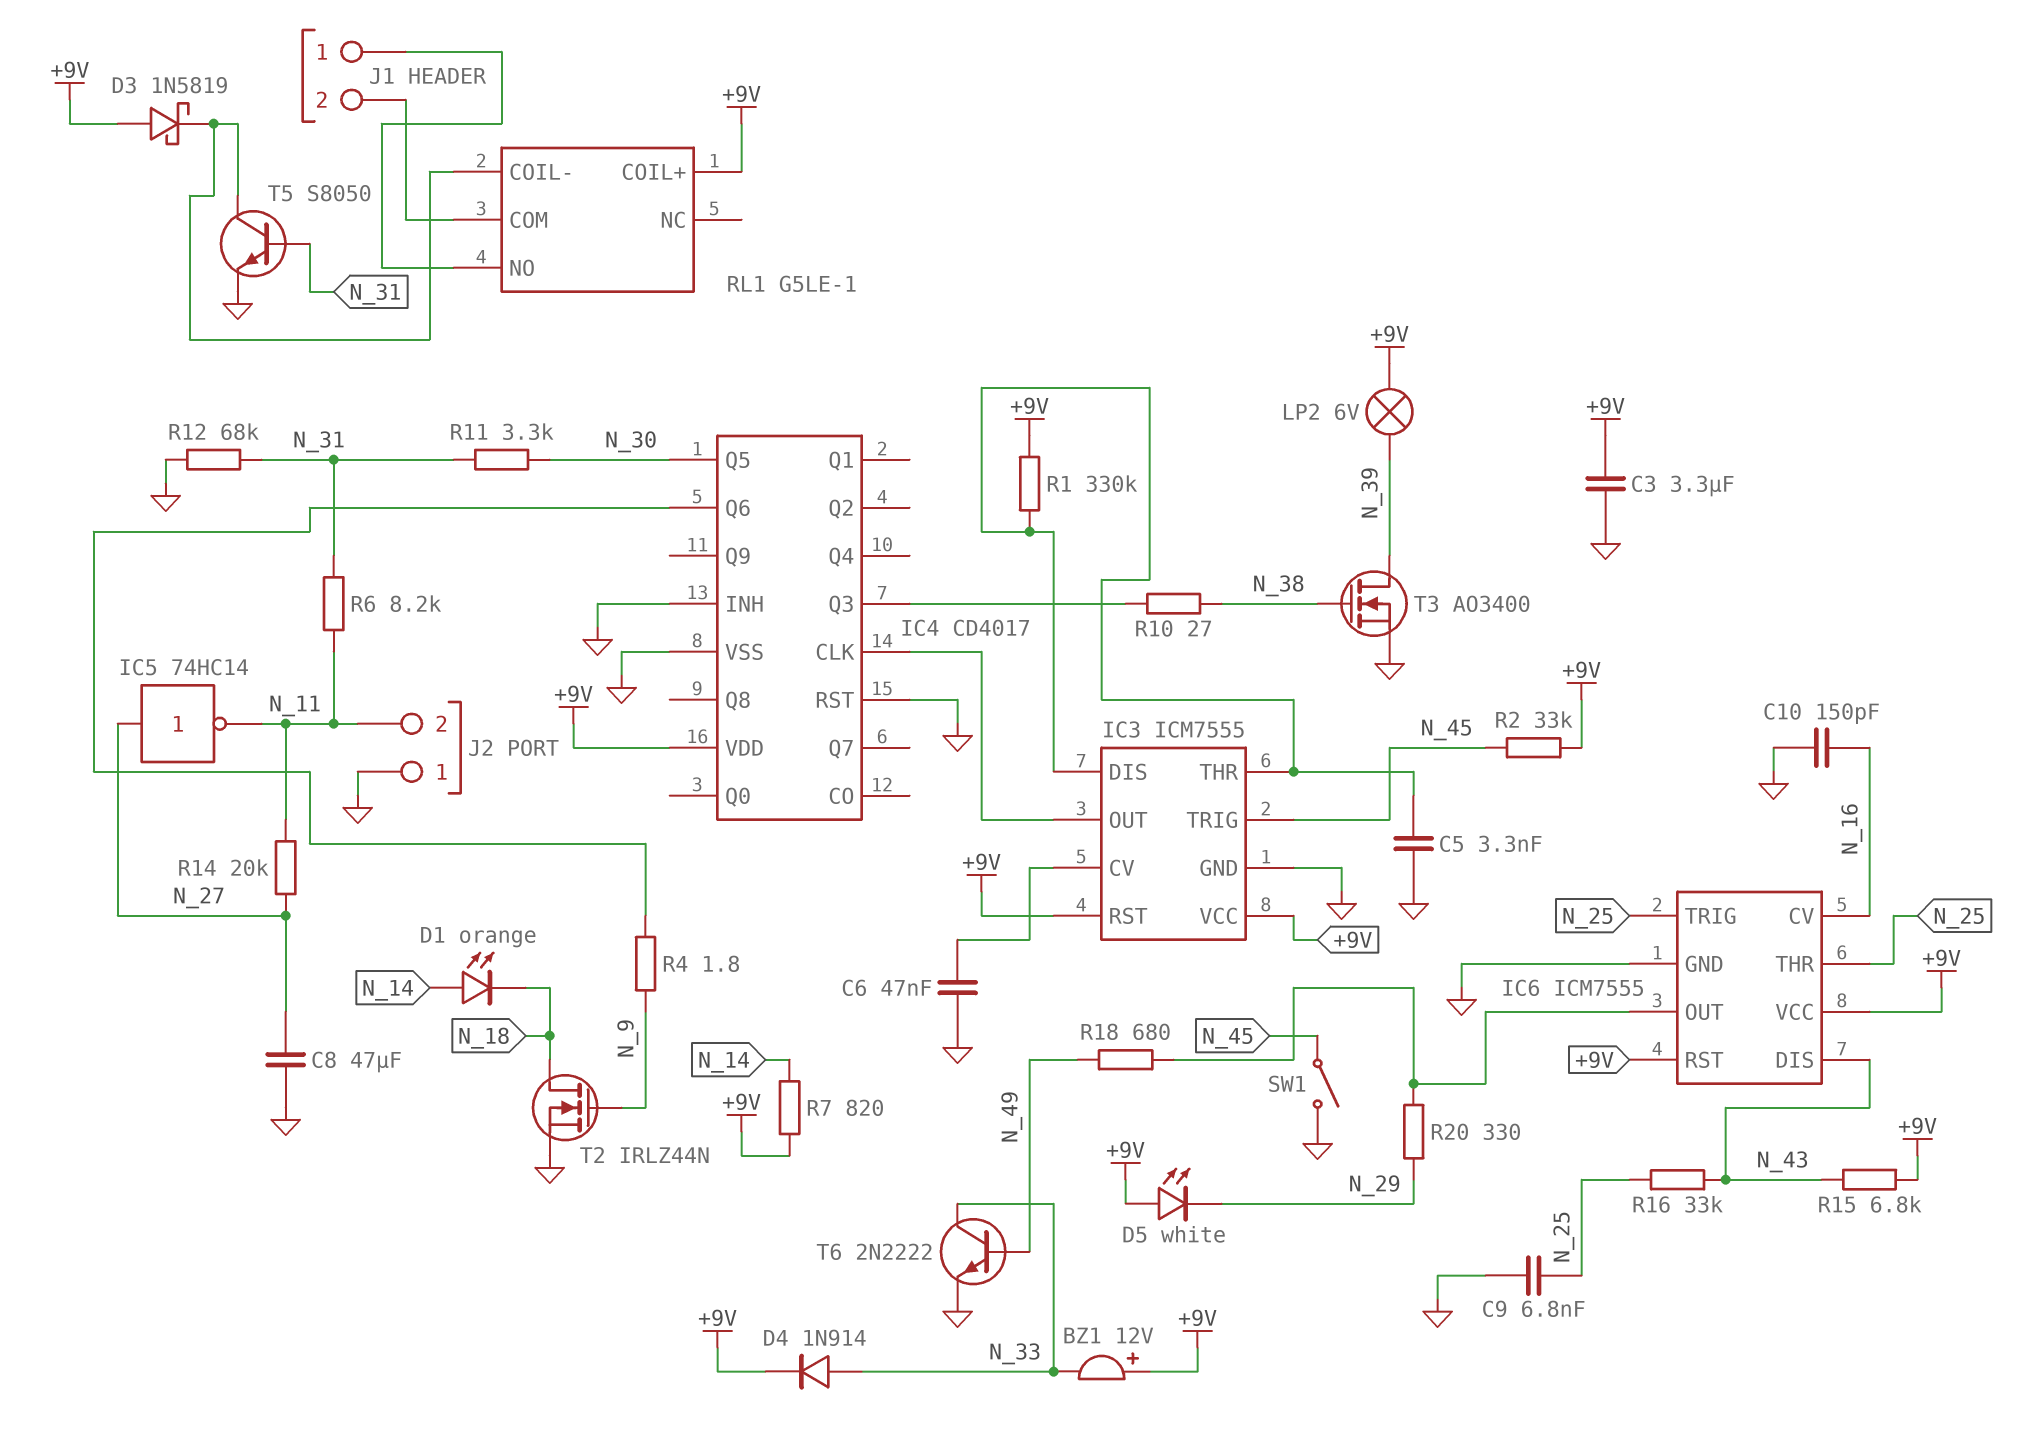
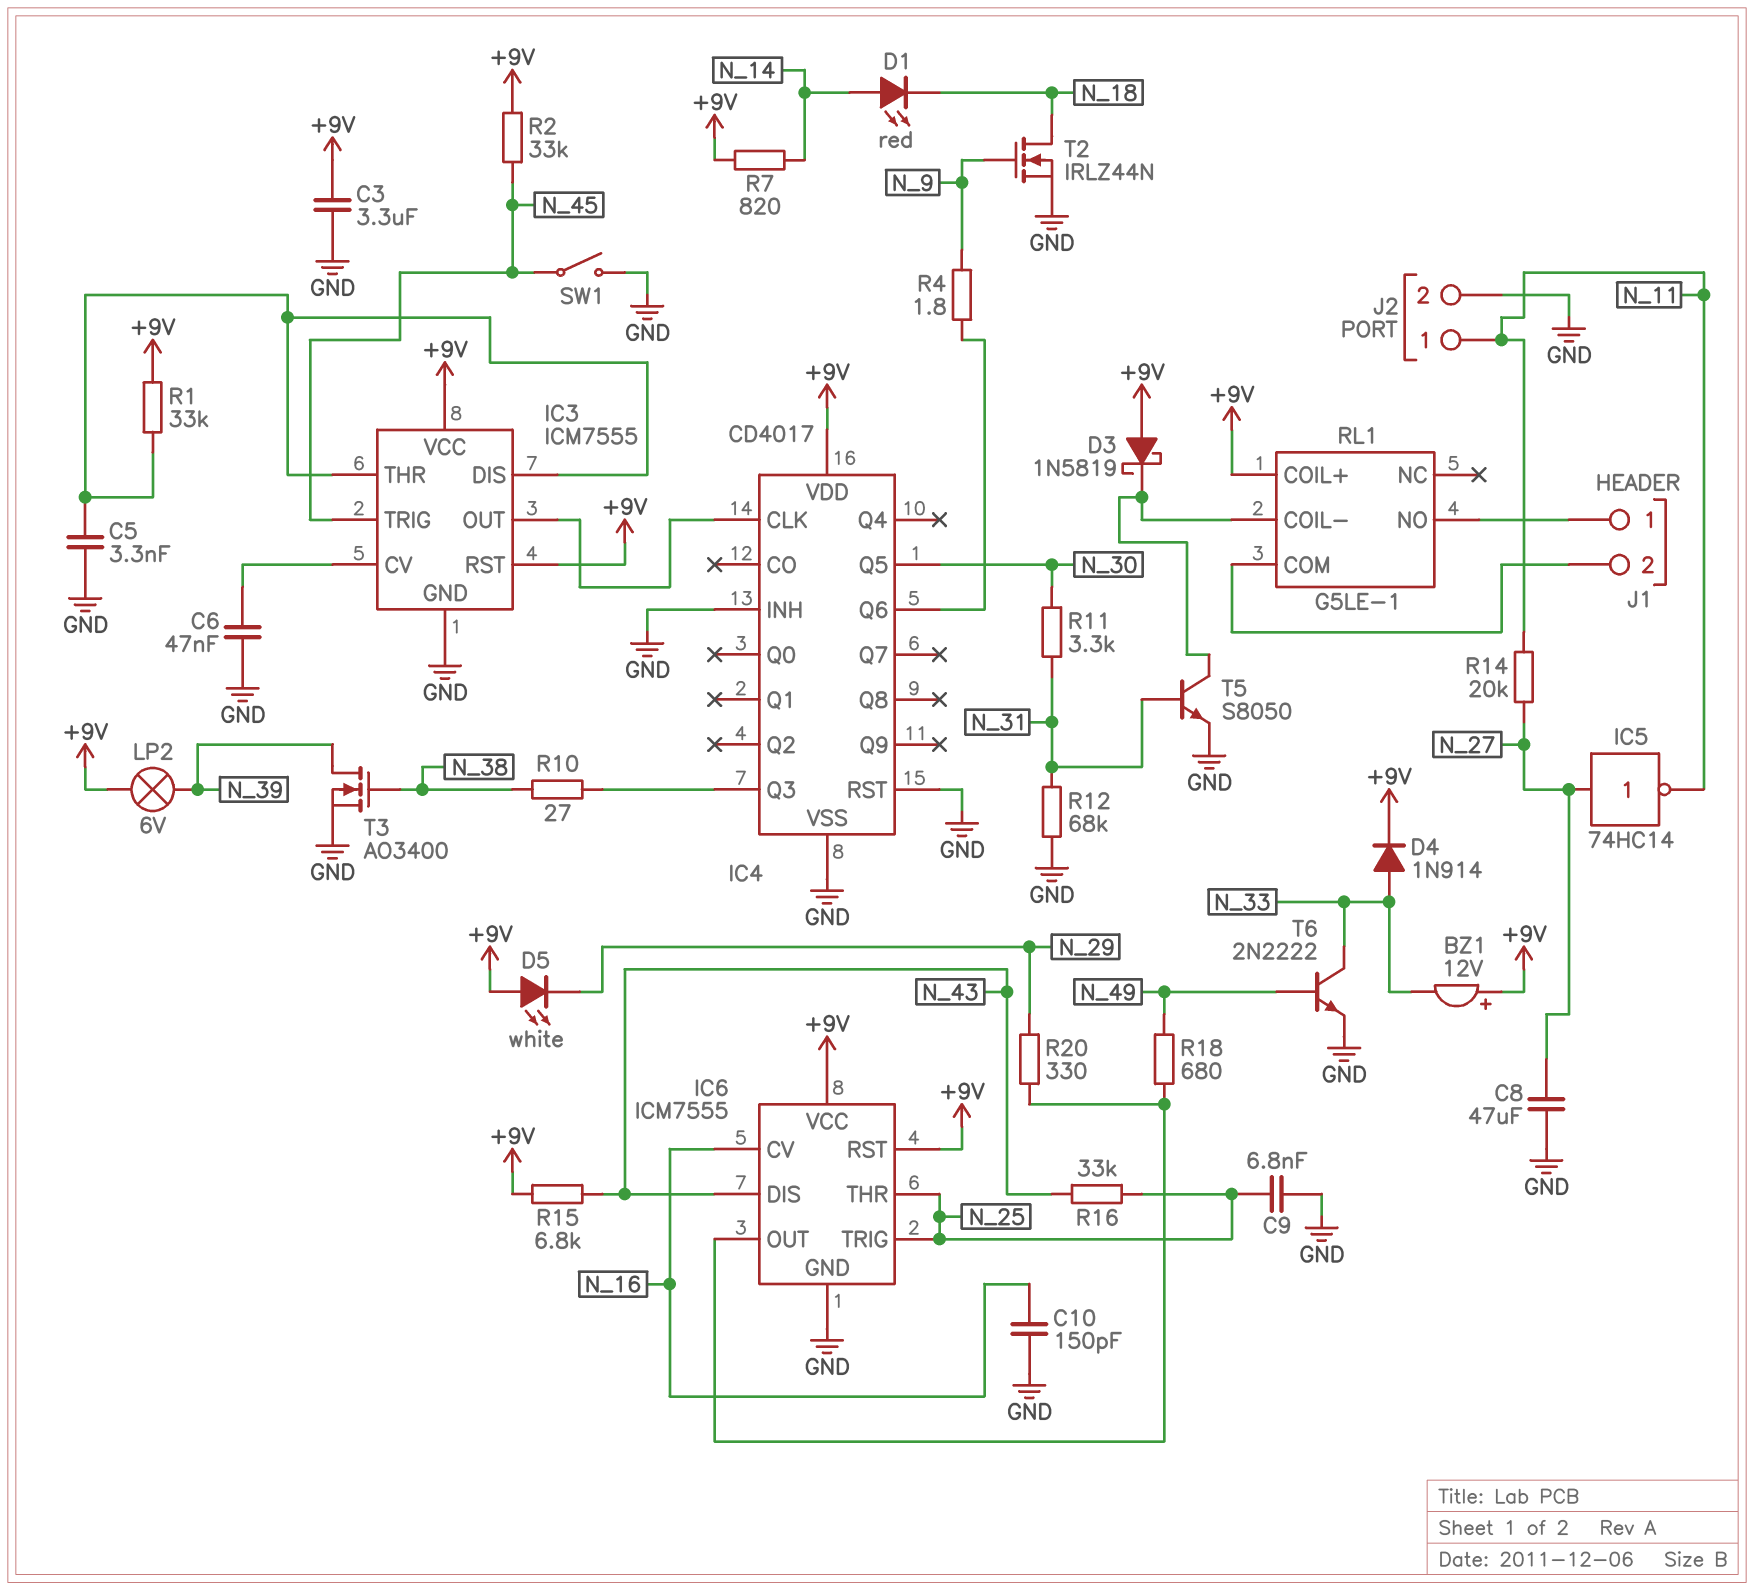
D1: LED orange (A N_14, K N_18) -> LED red (A N_14, K N_18)
J2 pin 1: GND -> N_11
J2 pin 2: N_11 -> GND
R1: 330k (+9V, IC3/DIS) -> 33k (+9V, IC3/DIS)
R6: 8.2k (N_11, N_31) -> none

